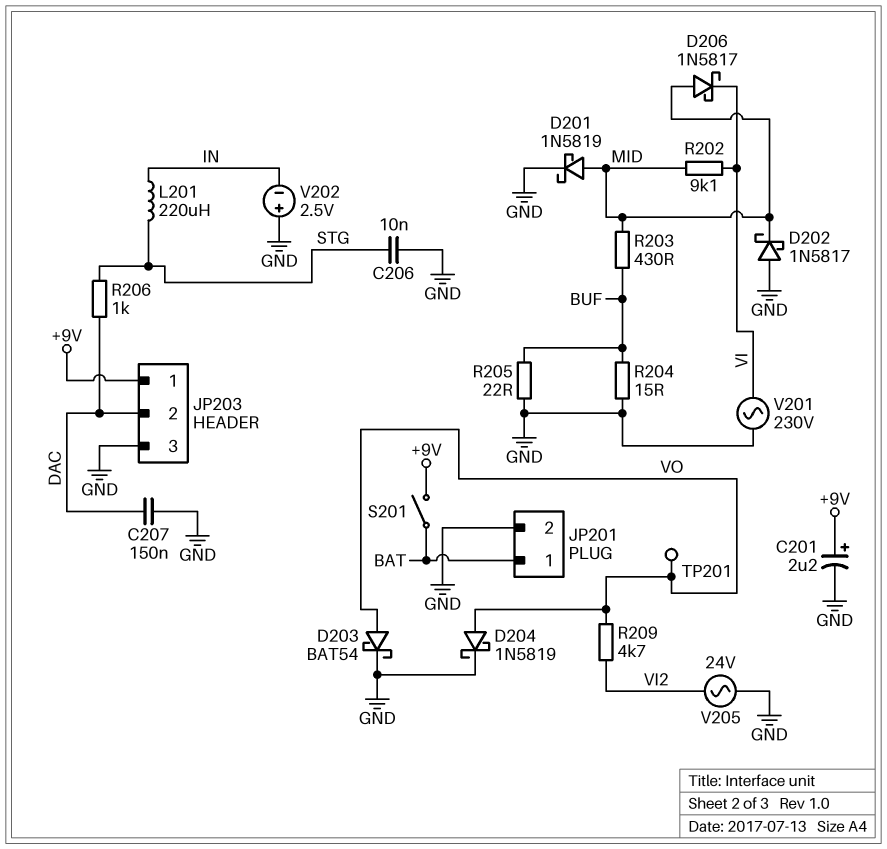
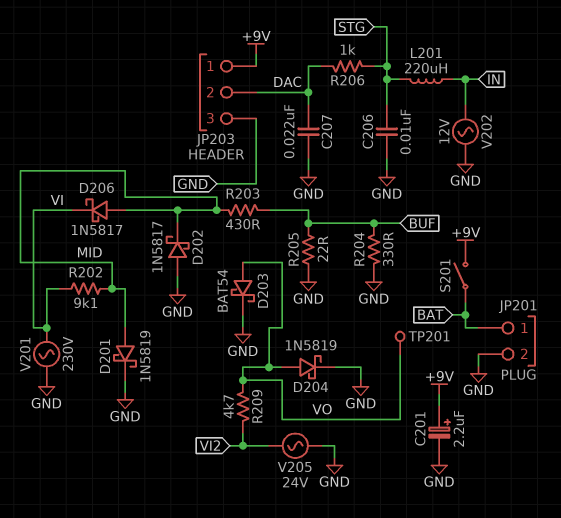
C207: 150nF (DAC, GND) -> 22nF (DAC, GND)
R204: 15 (BUF, GND) -> 330 (BUF, GND)
V202: 2.5V (plus GND, minus IN) -> AC 12V (GND, IN)

